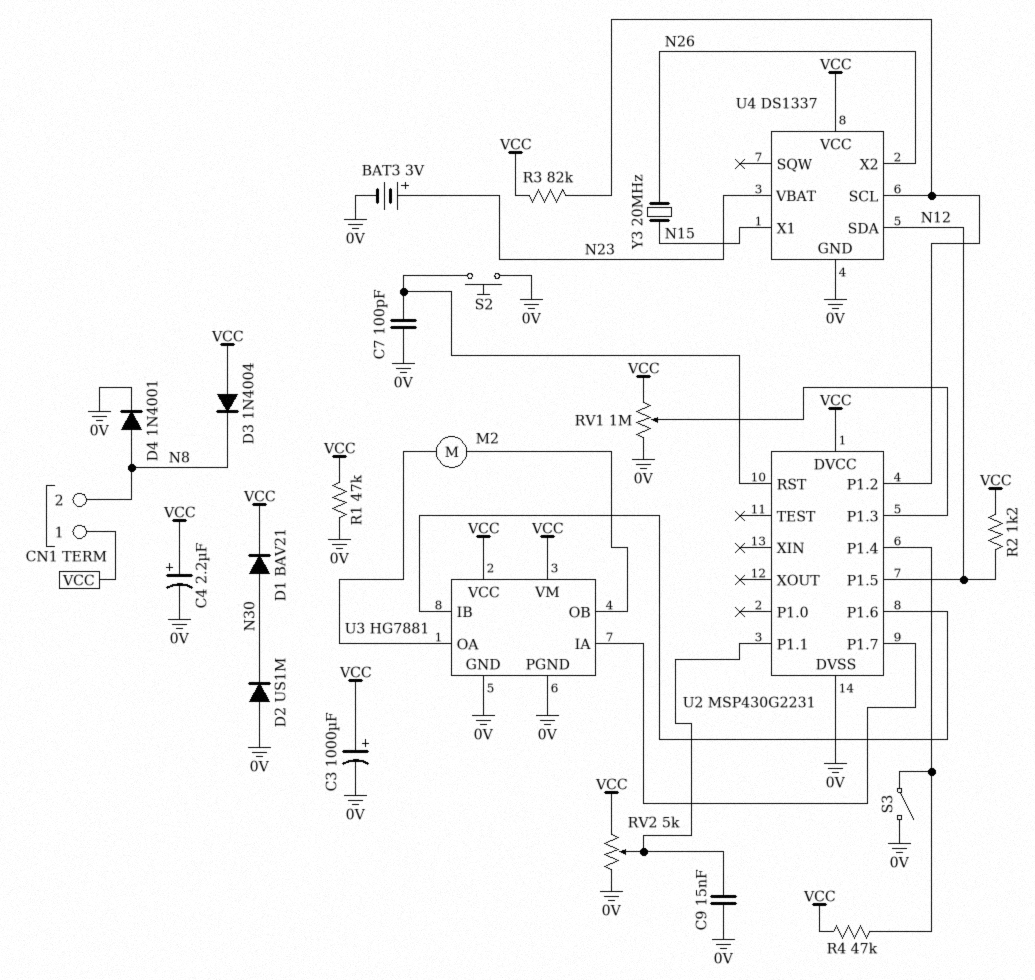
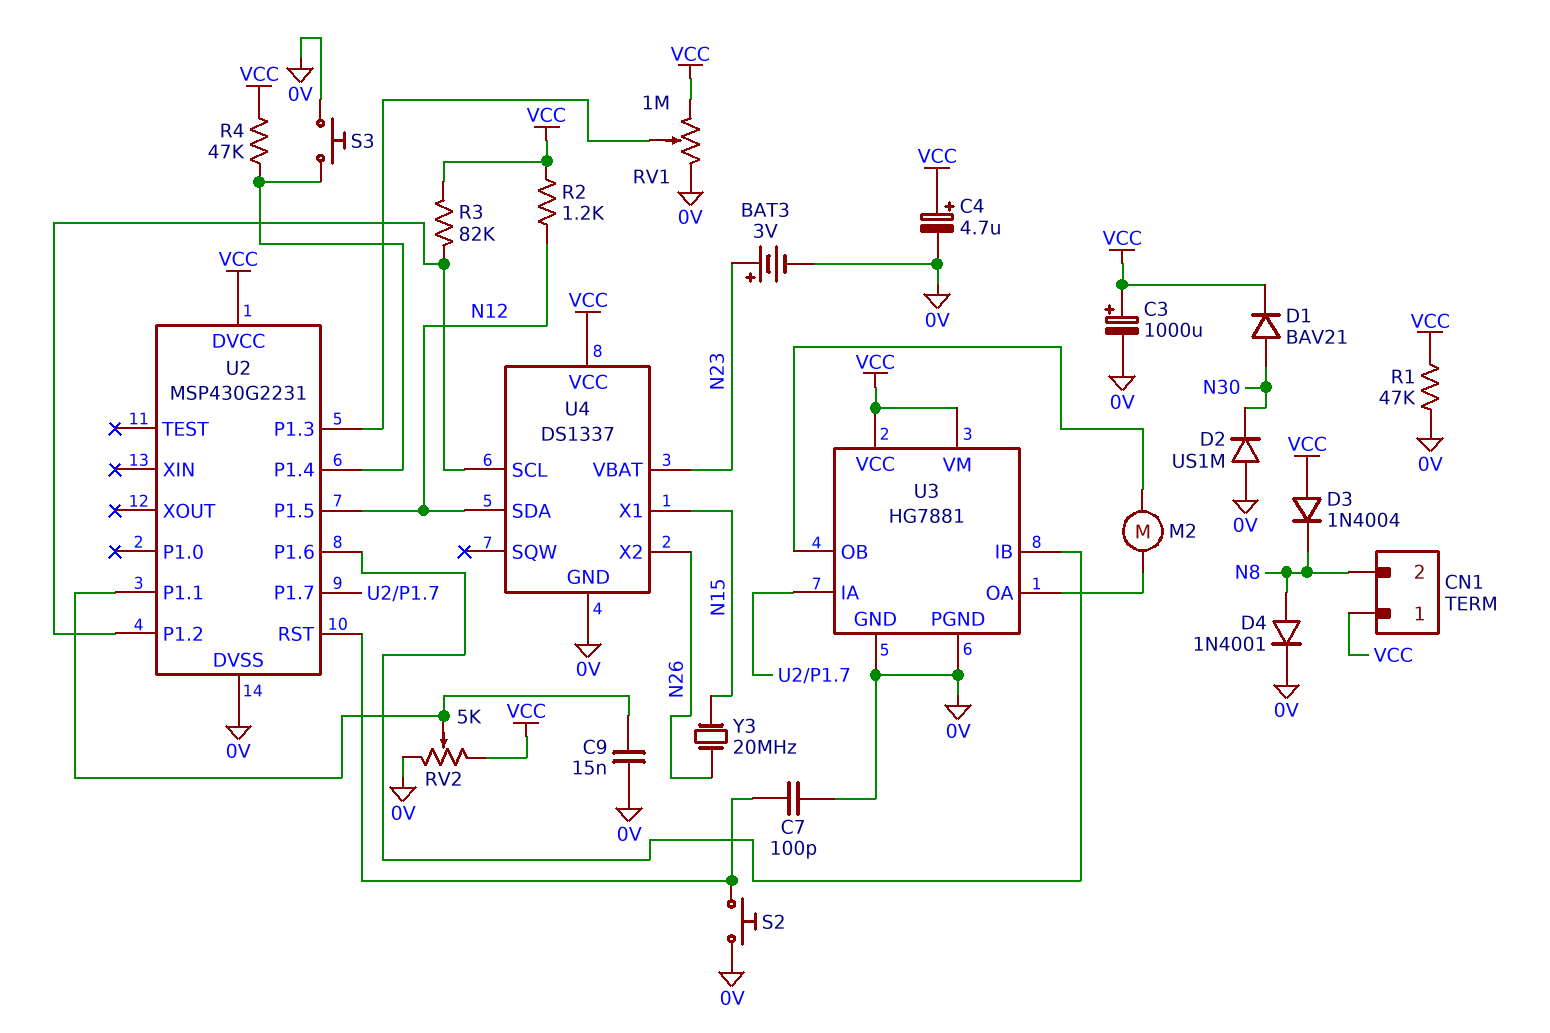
C4: 2.2uF (plus VCC, minus 0V) -> 4.7uF (plus VCC, minus 0V)
S3: switch (0V, U2/P1.4) -> button (0V, U2/P1.4)

